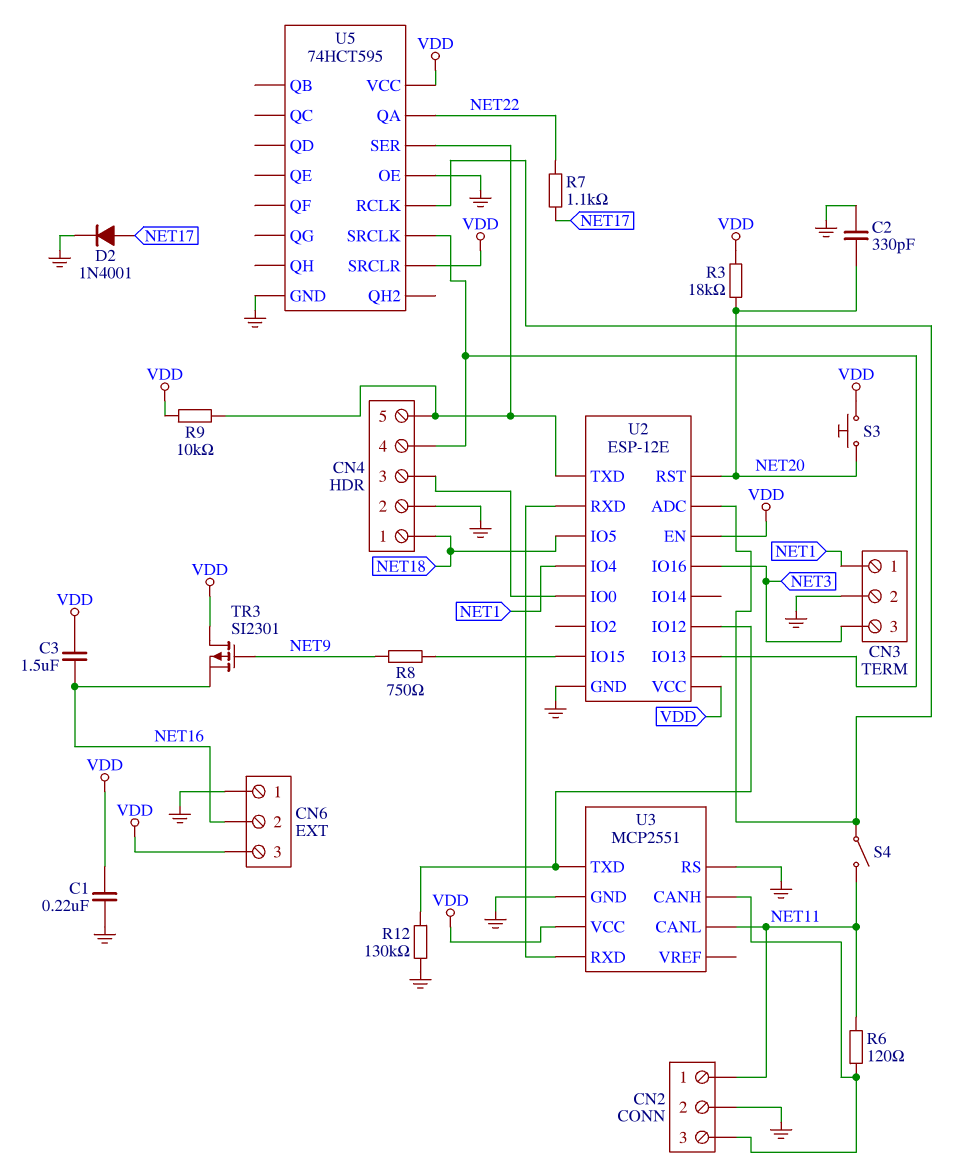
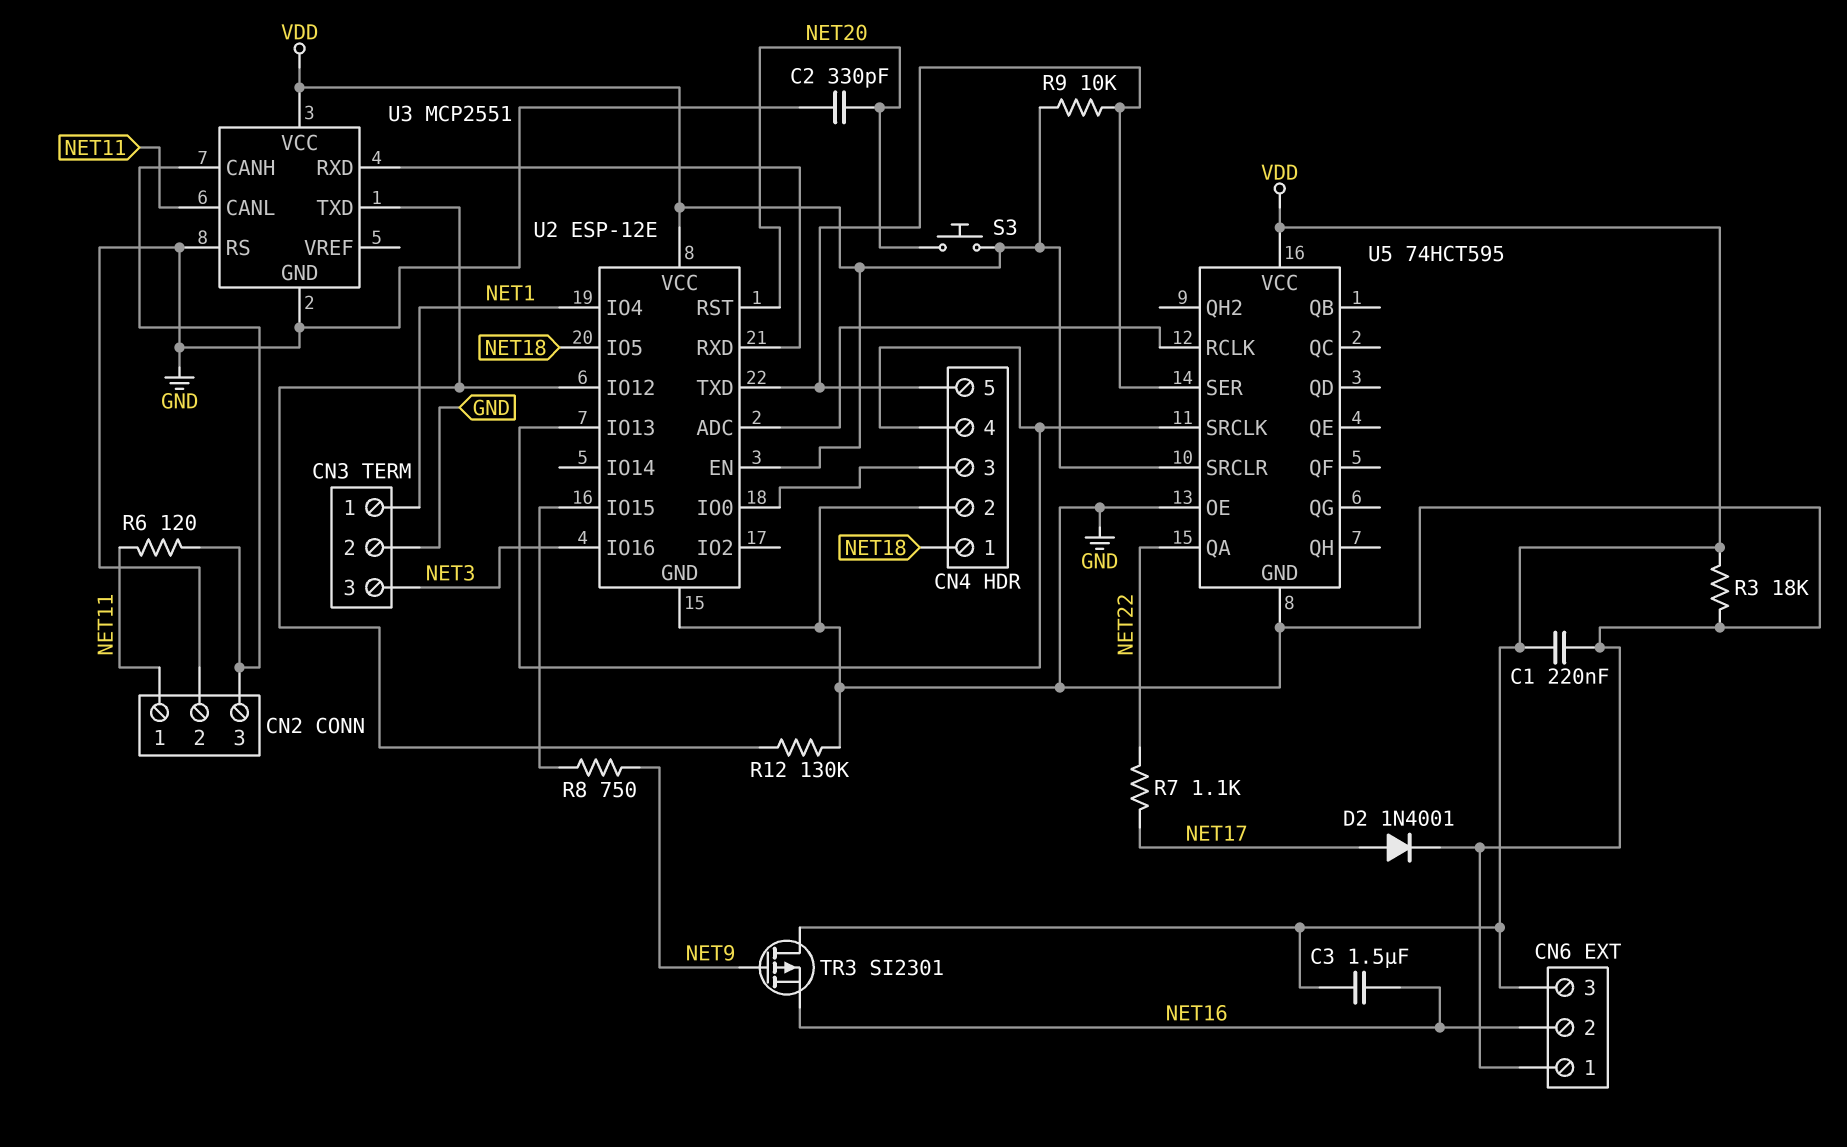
R3: 18k (NET20, VDD) -> 18k (GND, VDD)
S4: switch (NET11, U2/ADC) -> none

